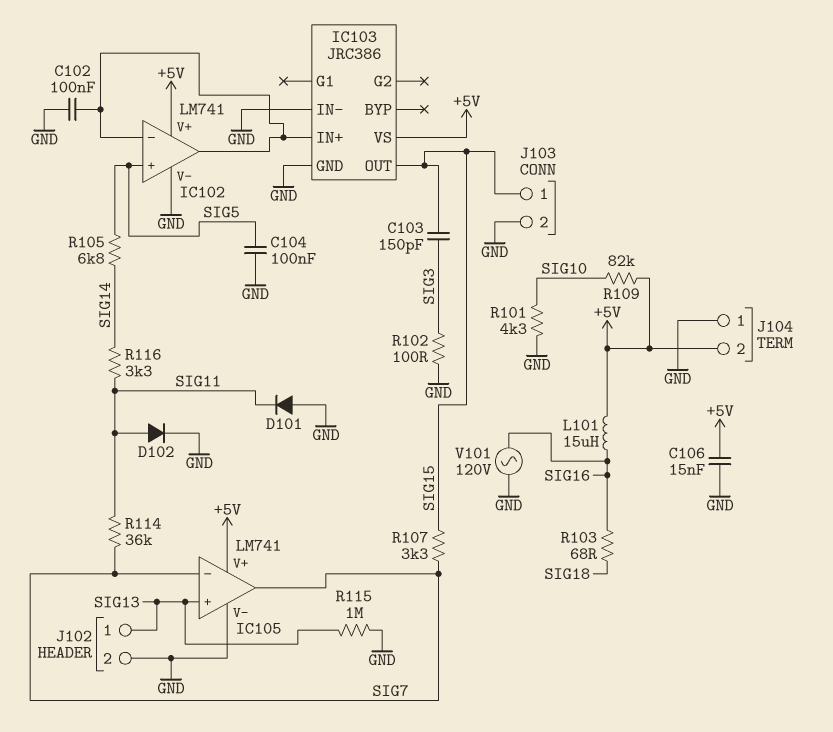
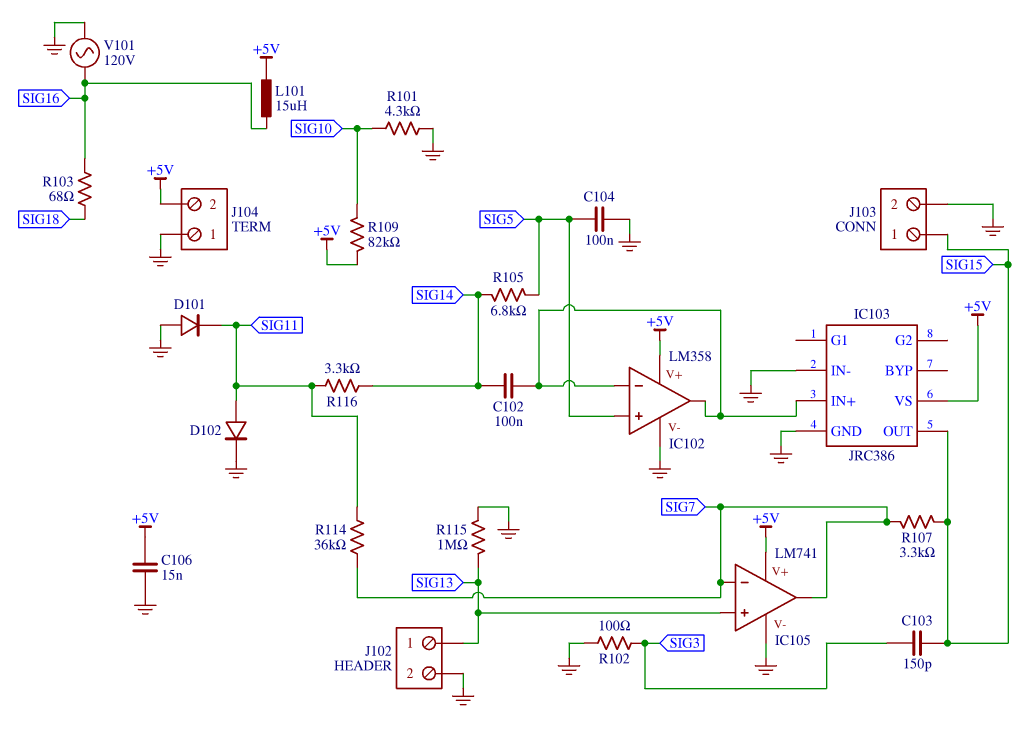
C102: 100nF (GND, IC102/in-) -> 100nF (IC102/in-, SIG14)
IC102: LM741 -> LM358

